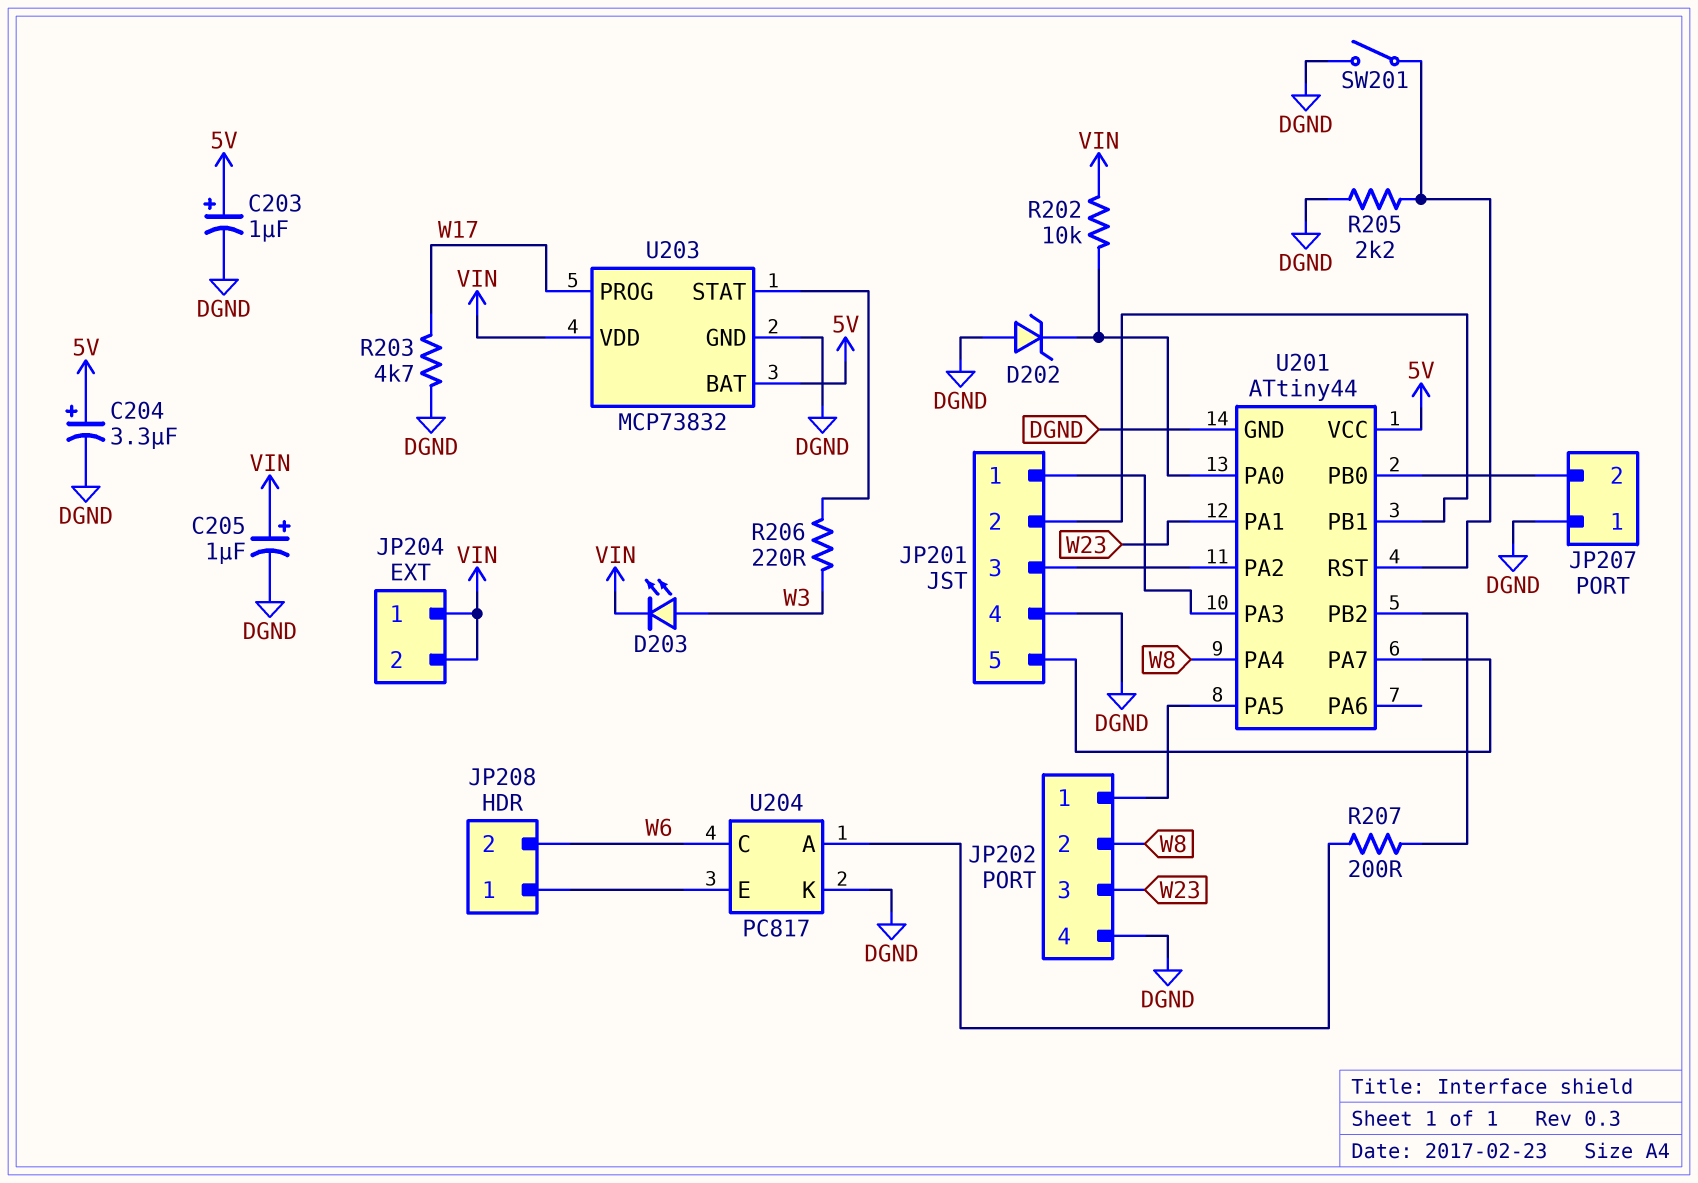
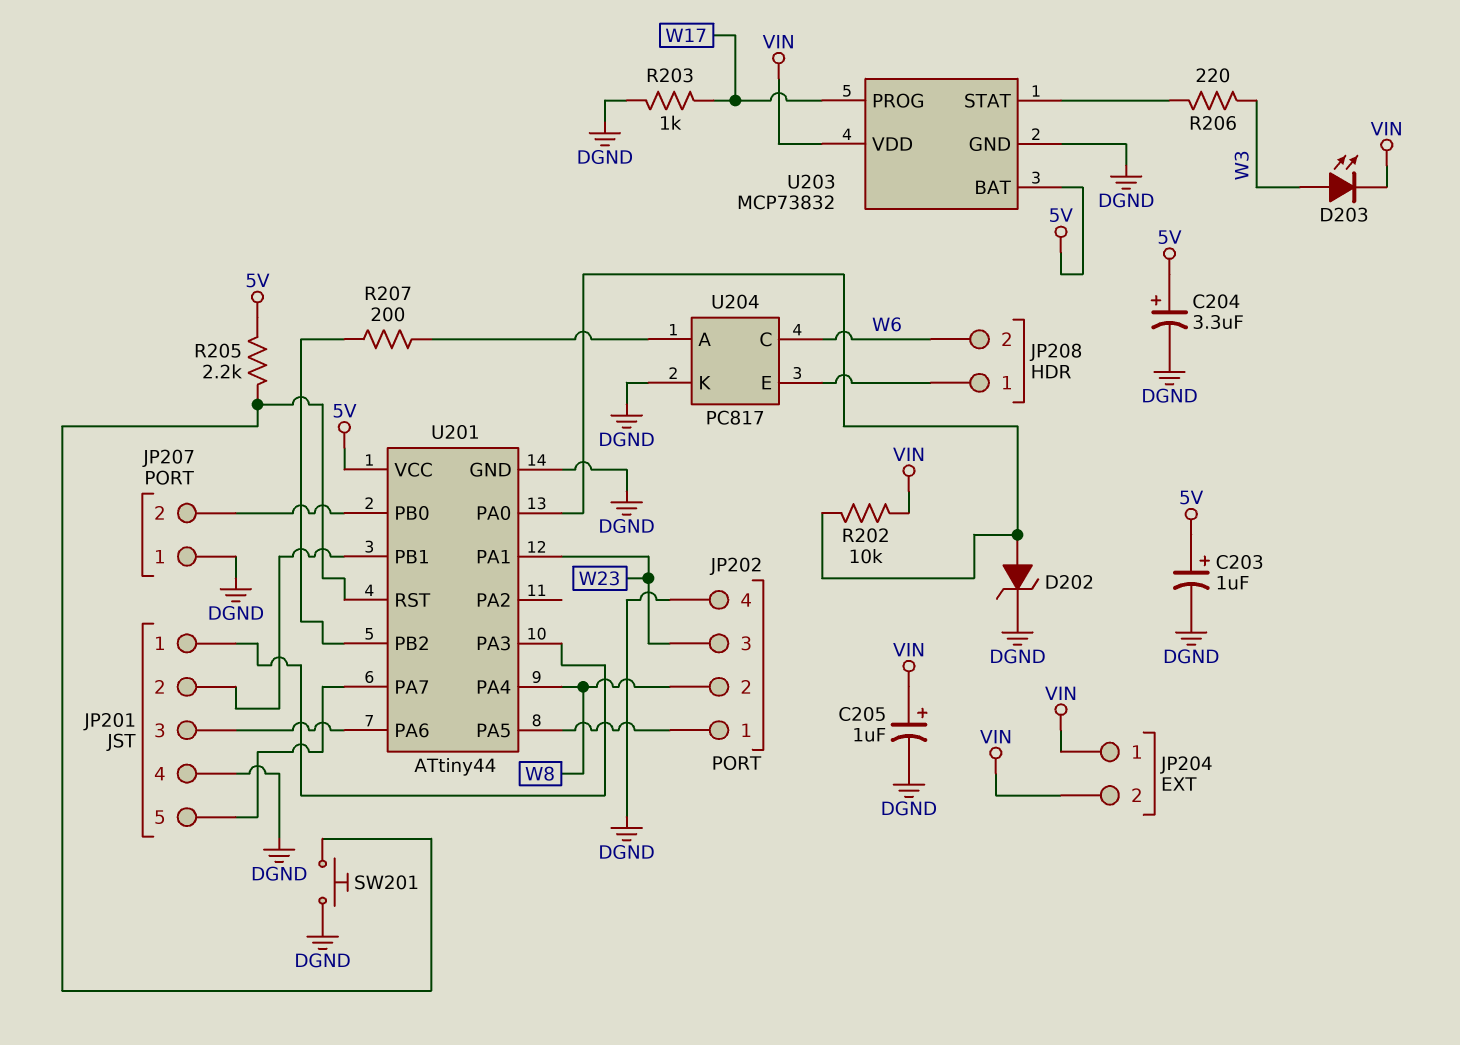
D202: zener (A DGND, K U201/PA0) -> zener (A U201/PA0, K DGND)
R203: 4.7k (DGND, W17) -> 1k (DGND, W17)
R205: 2.2k (DGND, U201/RST) -> 2.2k (5V, U201/RST)
SW201: switch (DGND, U201/RST) -> button (DGND, U201/RST)
U201 pin PA2: JP201/3 -> none
U201 pin PA6: none -> JP201/3

